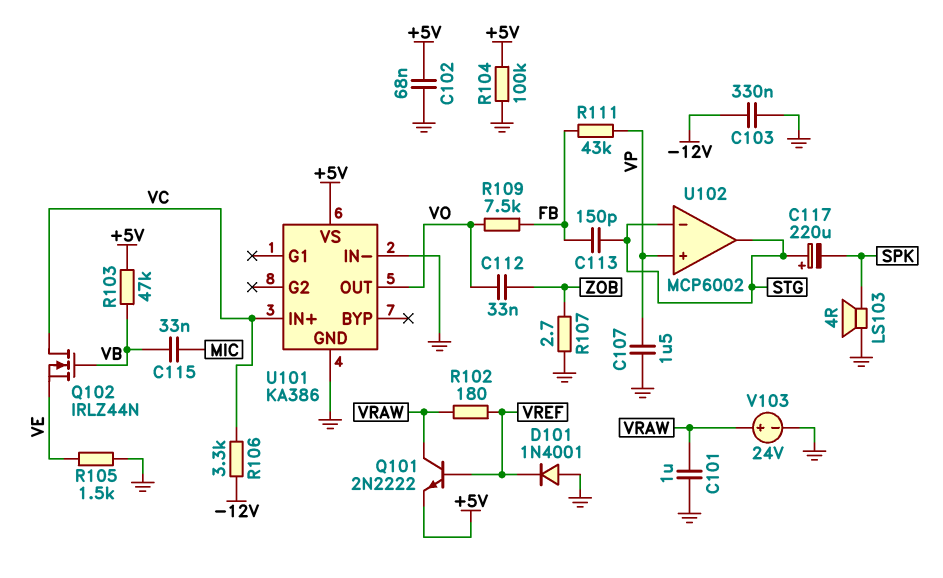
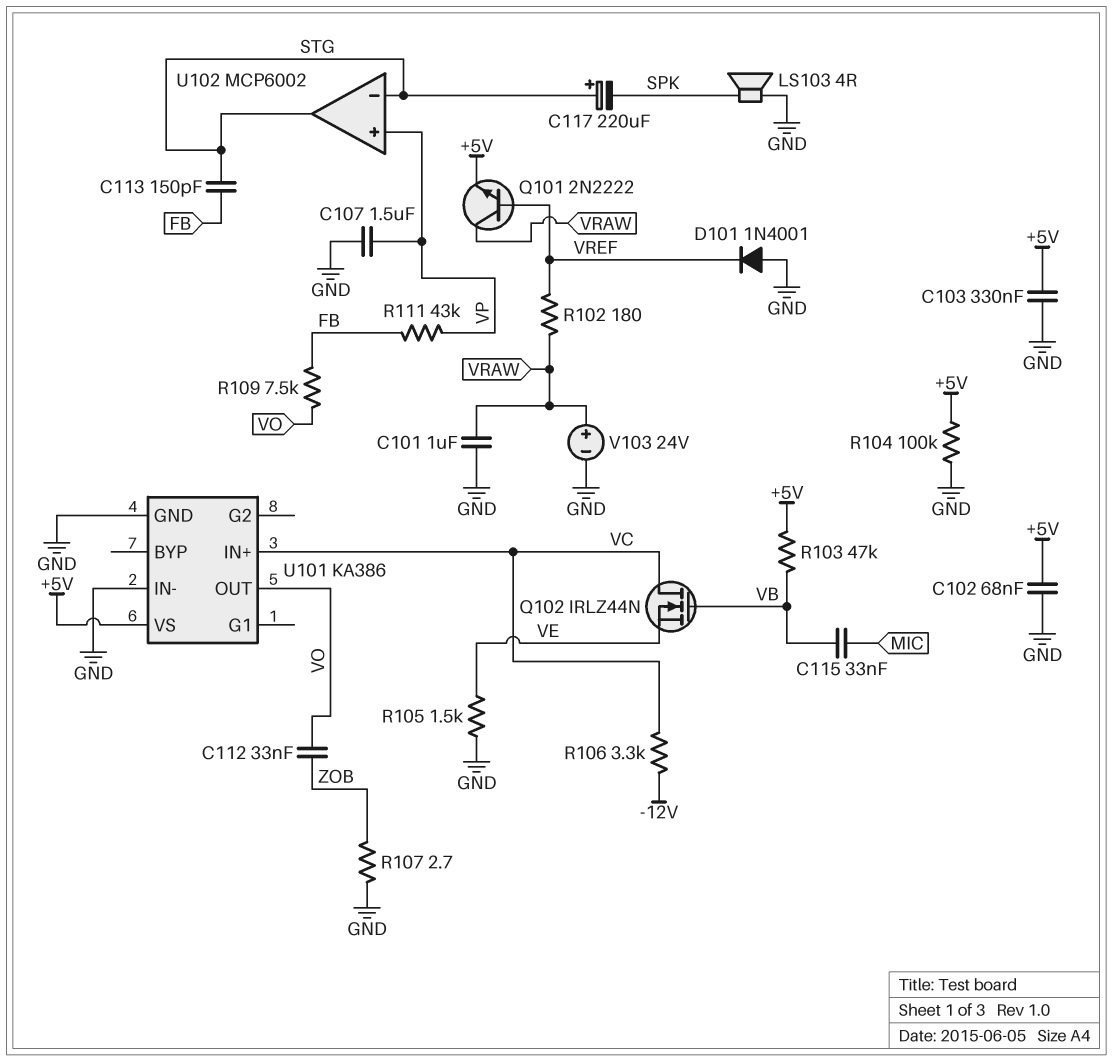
C103: 330nF (-12V, GND) -> 330nF (+5V, GND)

